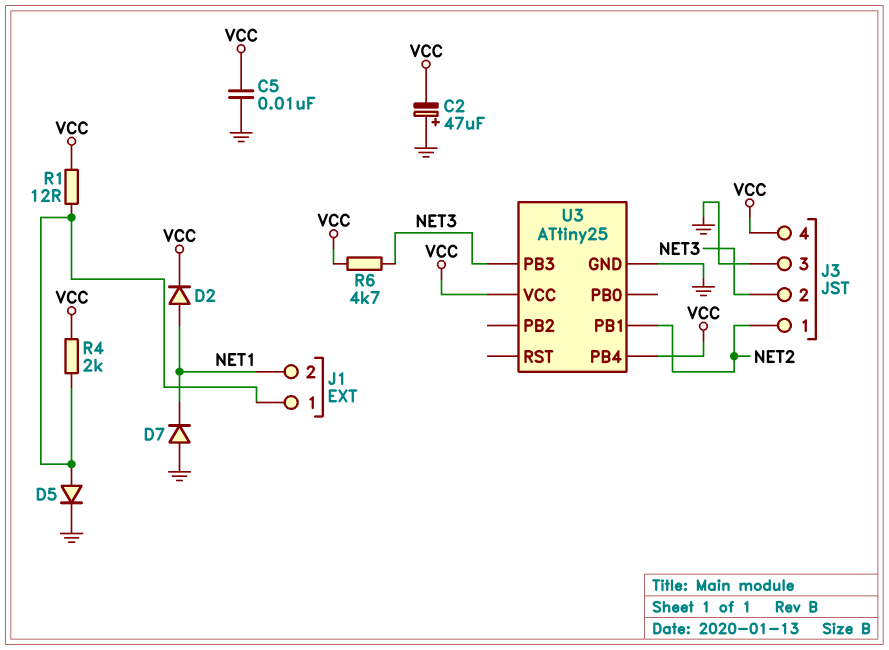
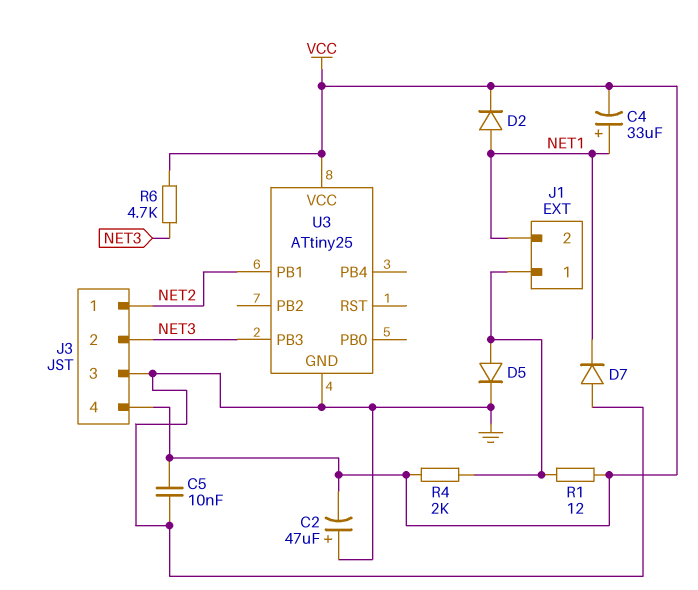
C4: none -> 33uF (plus NET1, minus VCC)
U3 pin PB4: VCC -> none

